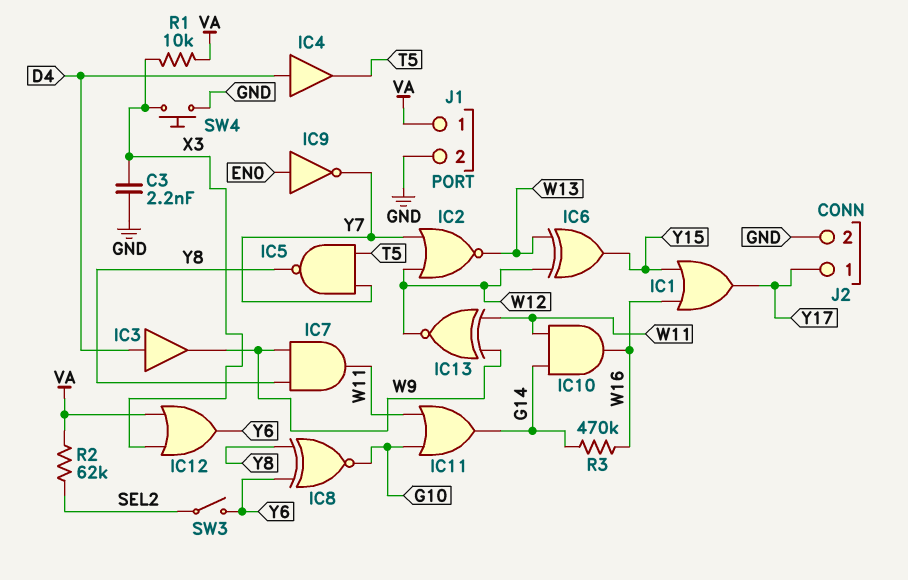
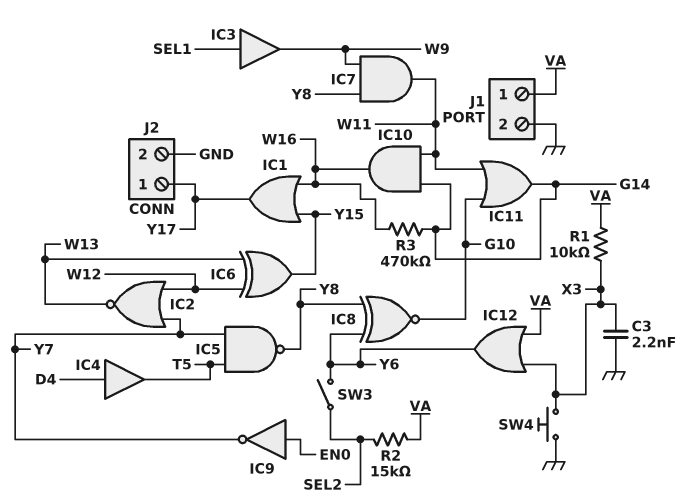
IC3: buffer (in D4, out W9) -> buffer (in SEL1, out W9)
IC13: XNOR (in W9, in W11, out W12) -> none
R2: 62k (SEL2, VA) -> 15k (SEL2, VA)

